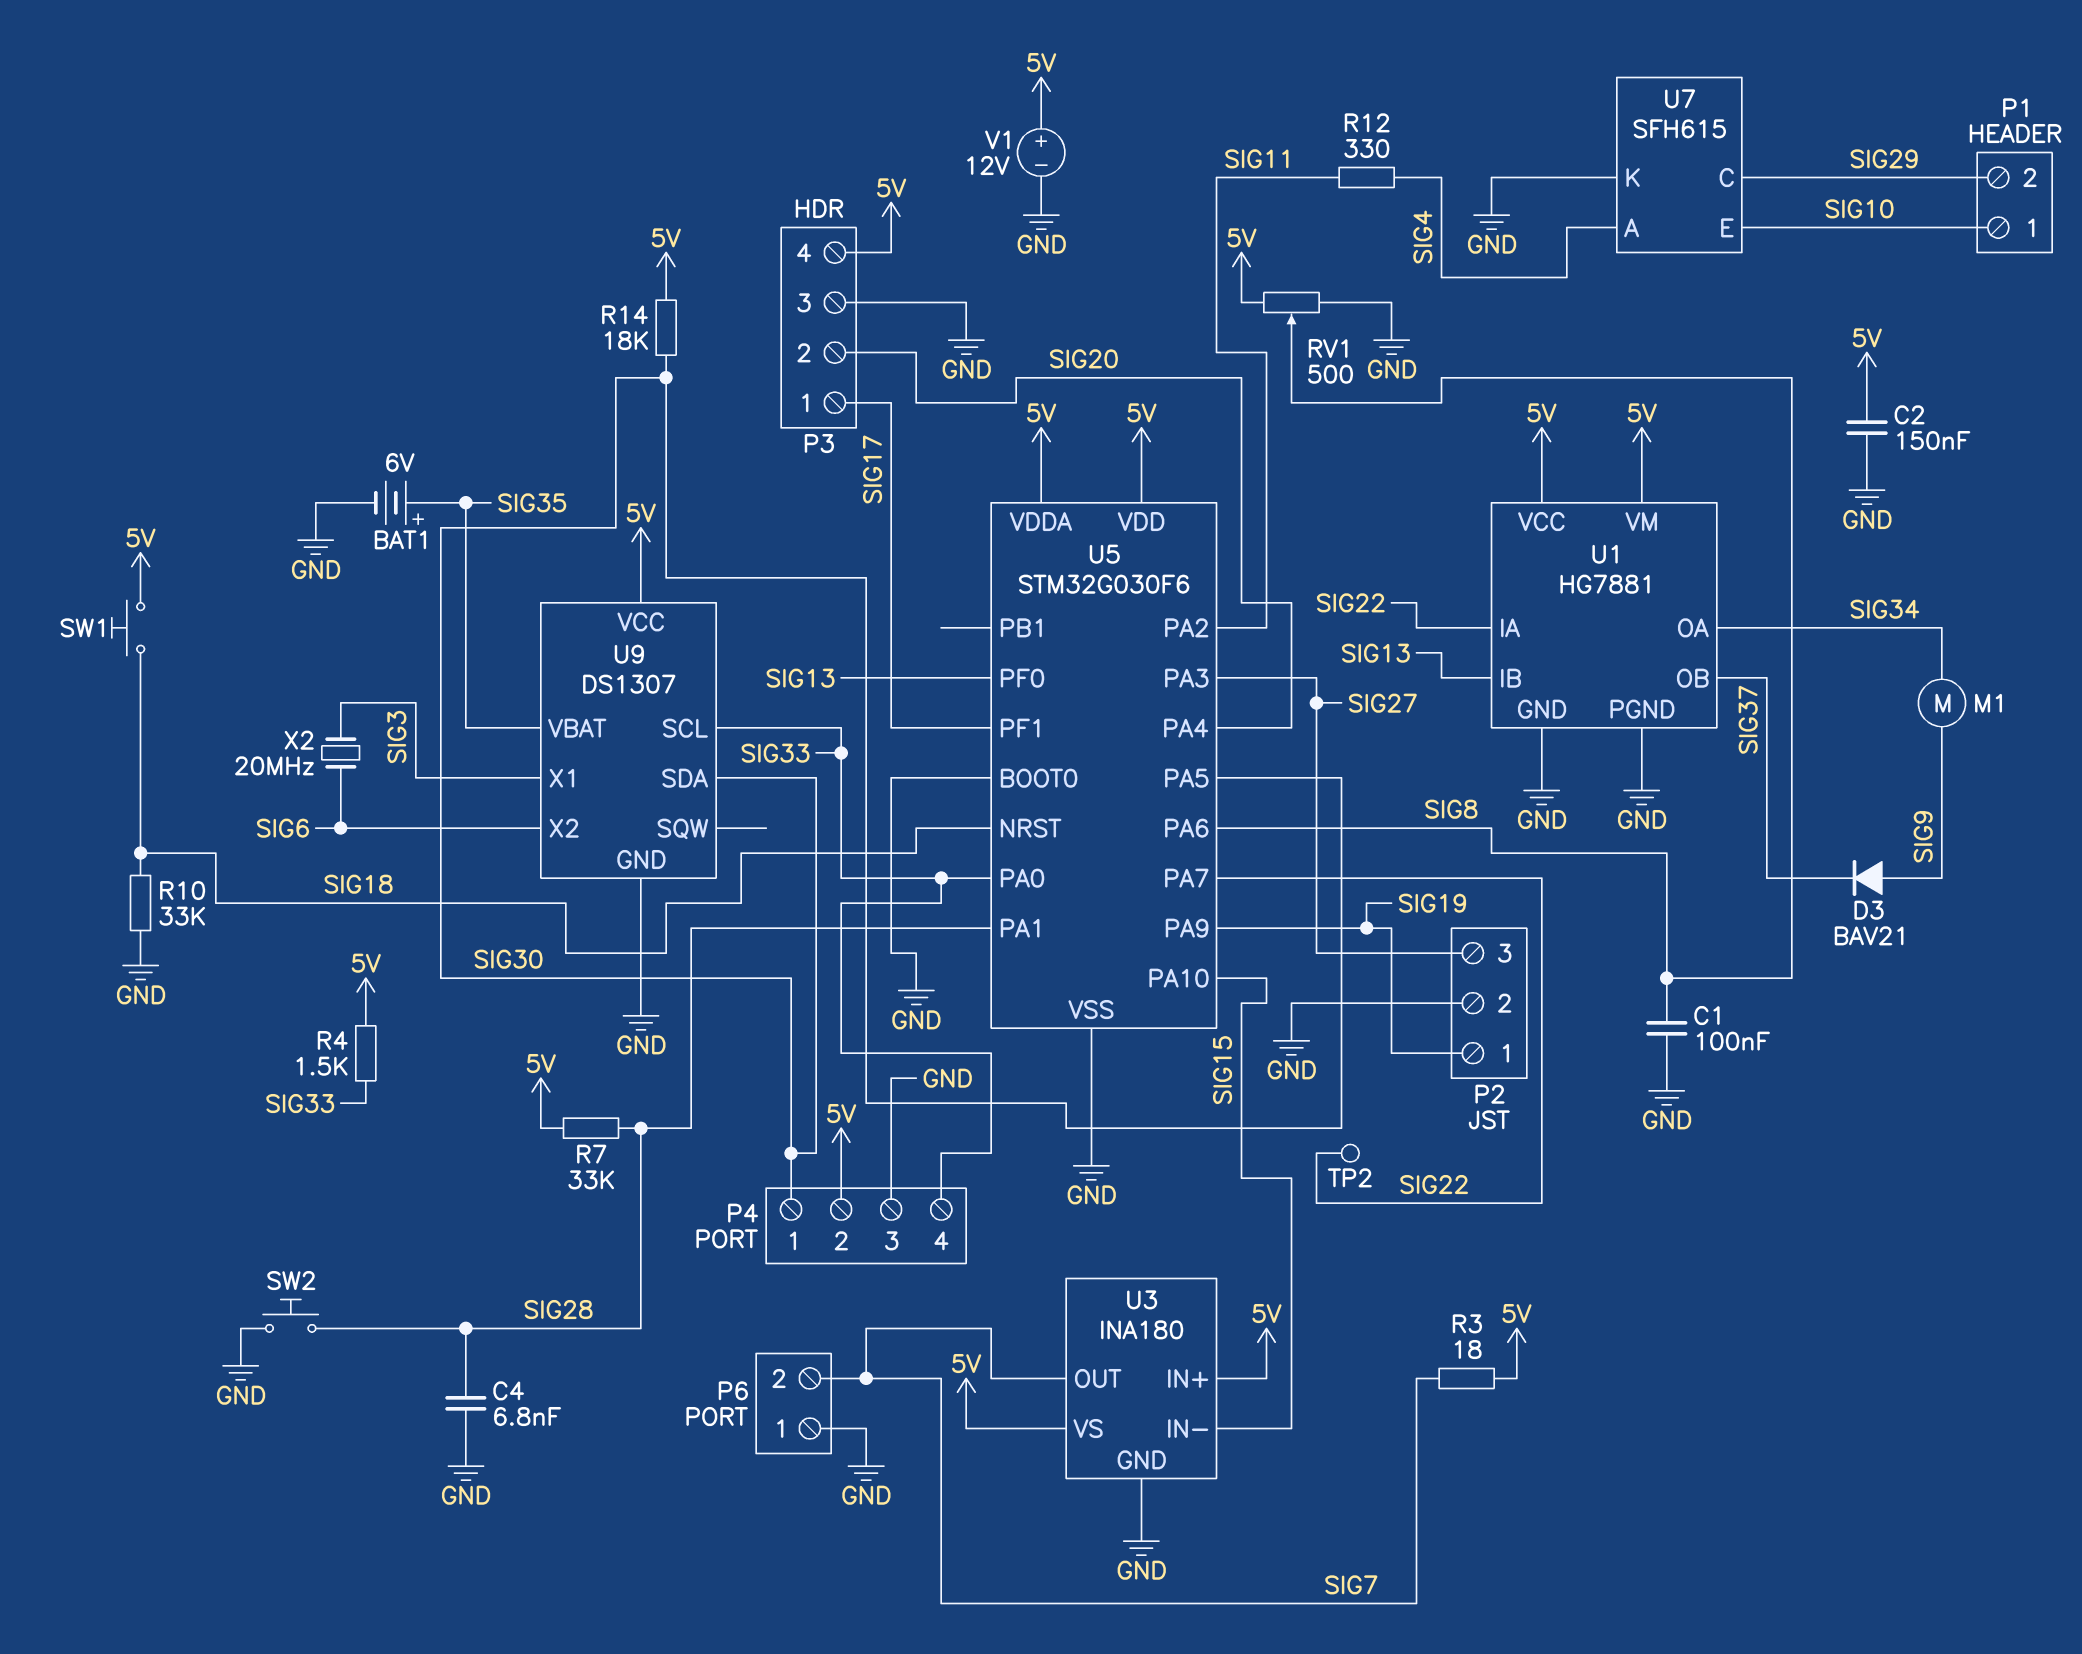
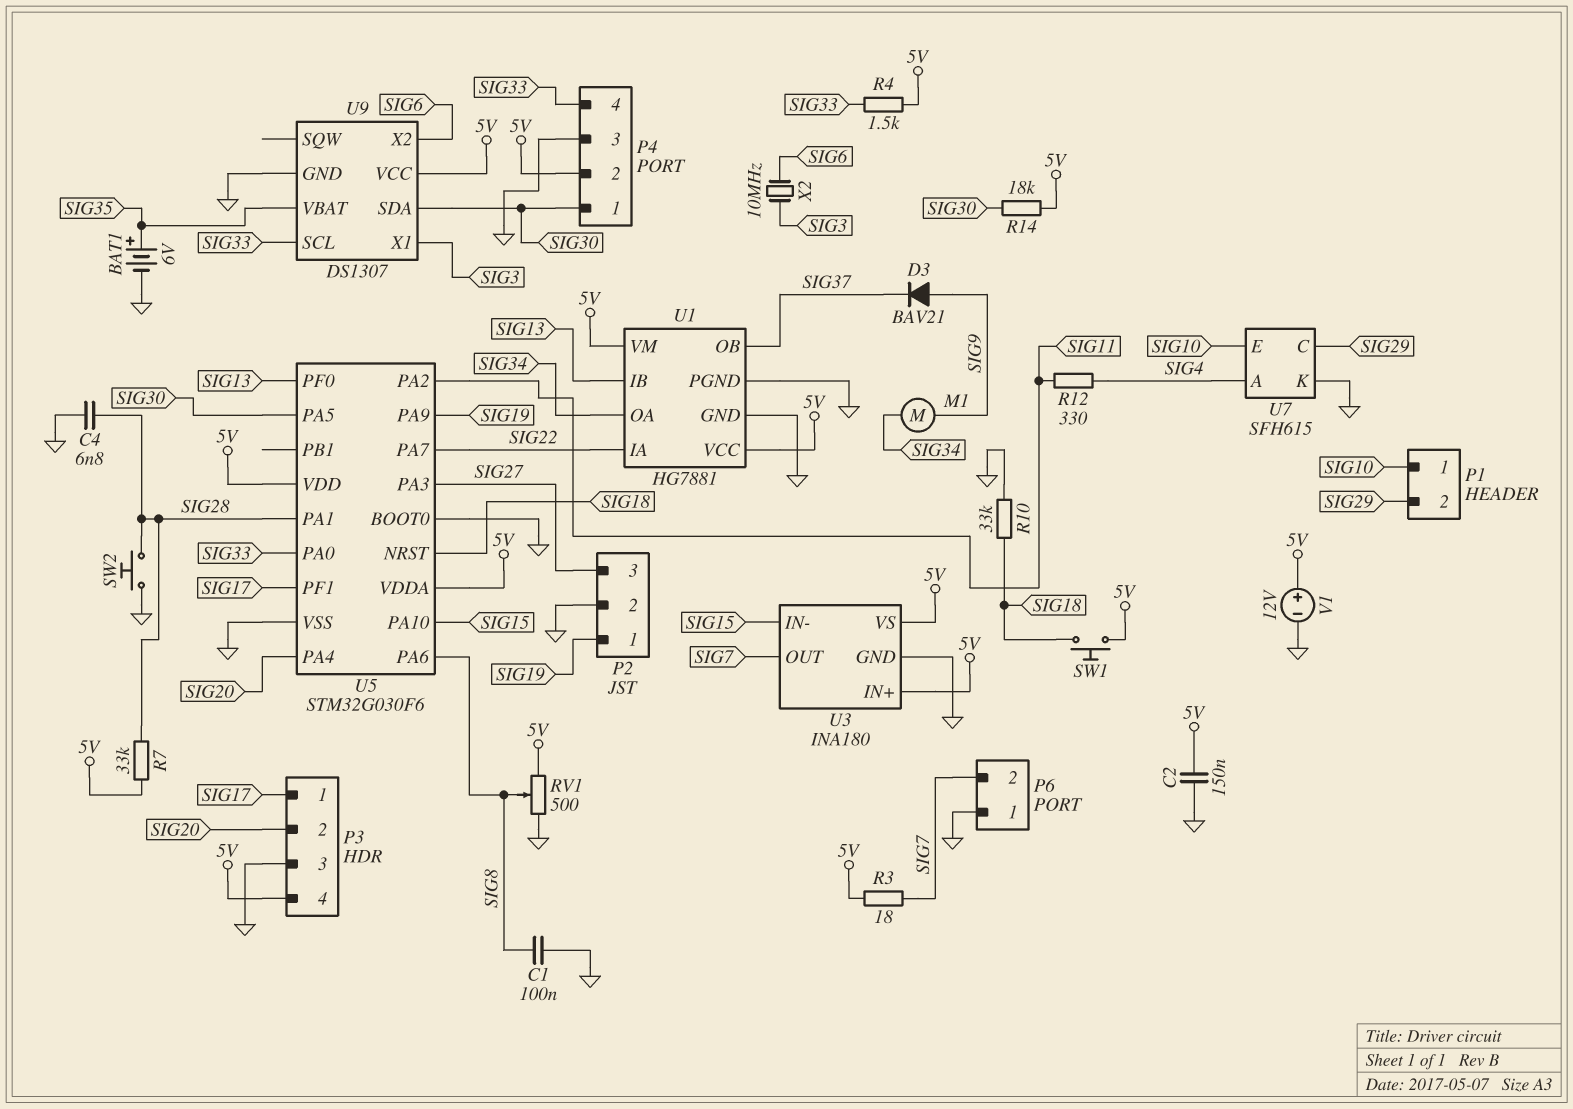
TP2: test point (SIG22) -> none
X2: 20MHz (SIG3, SIG6) -> 10MHz (SIG3, SIG6)

